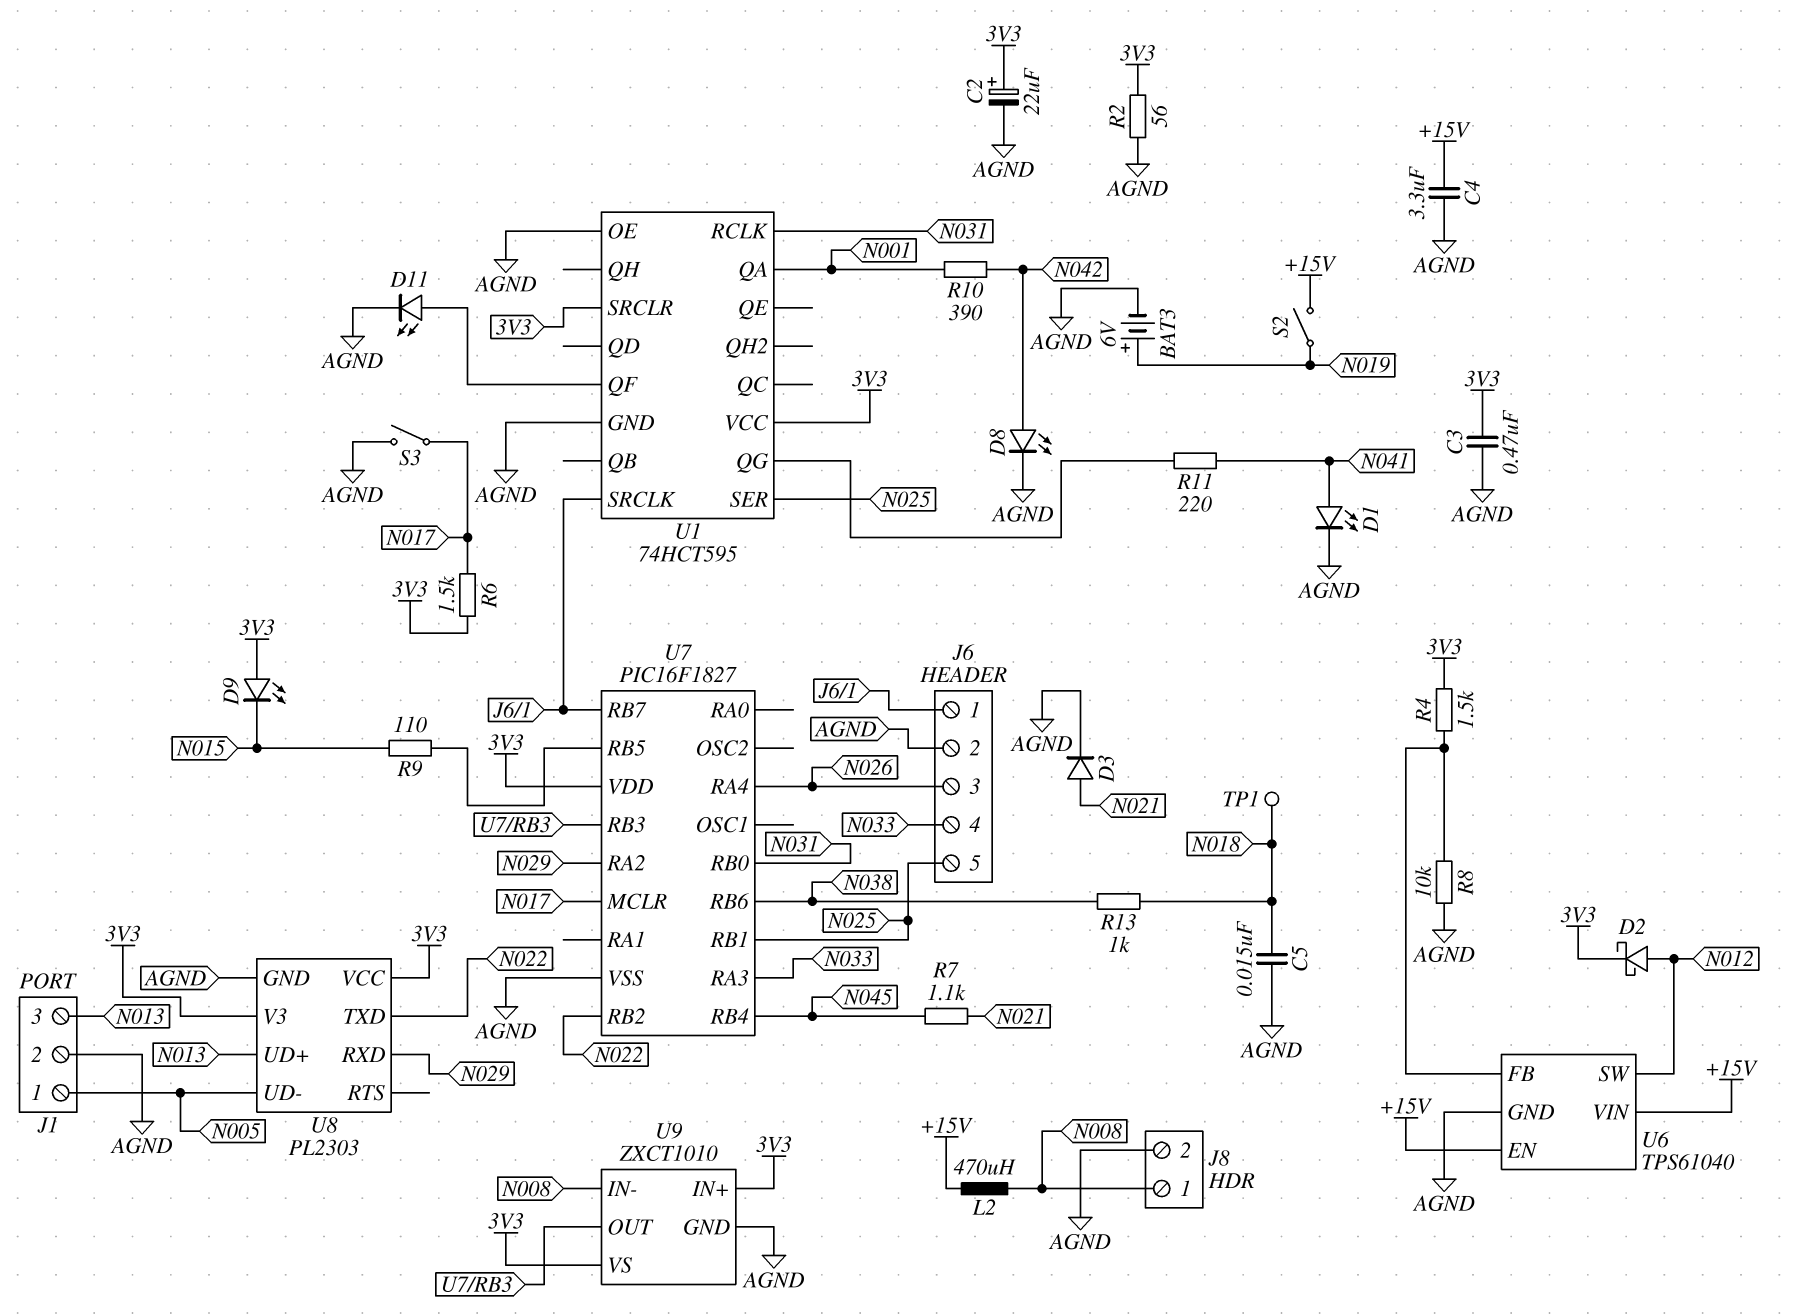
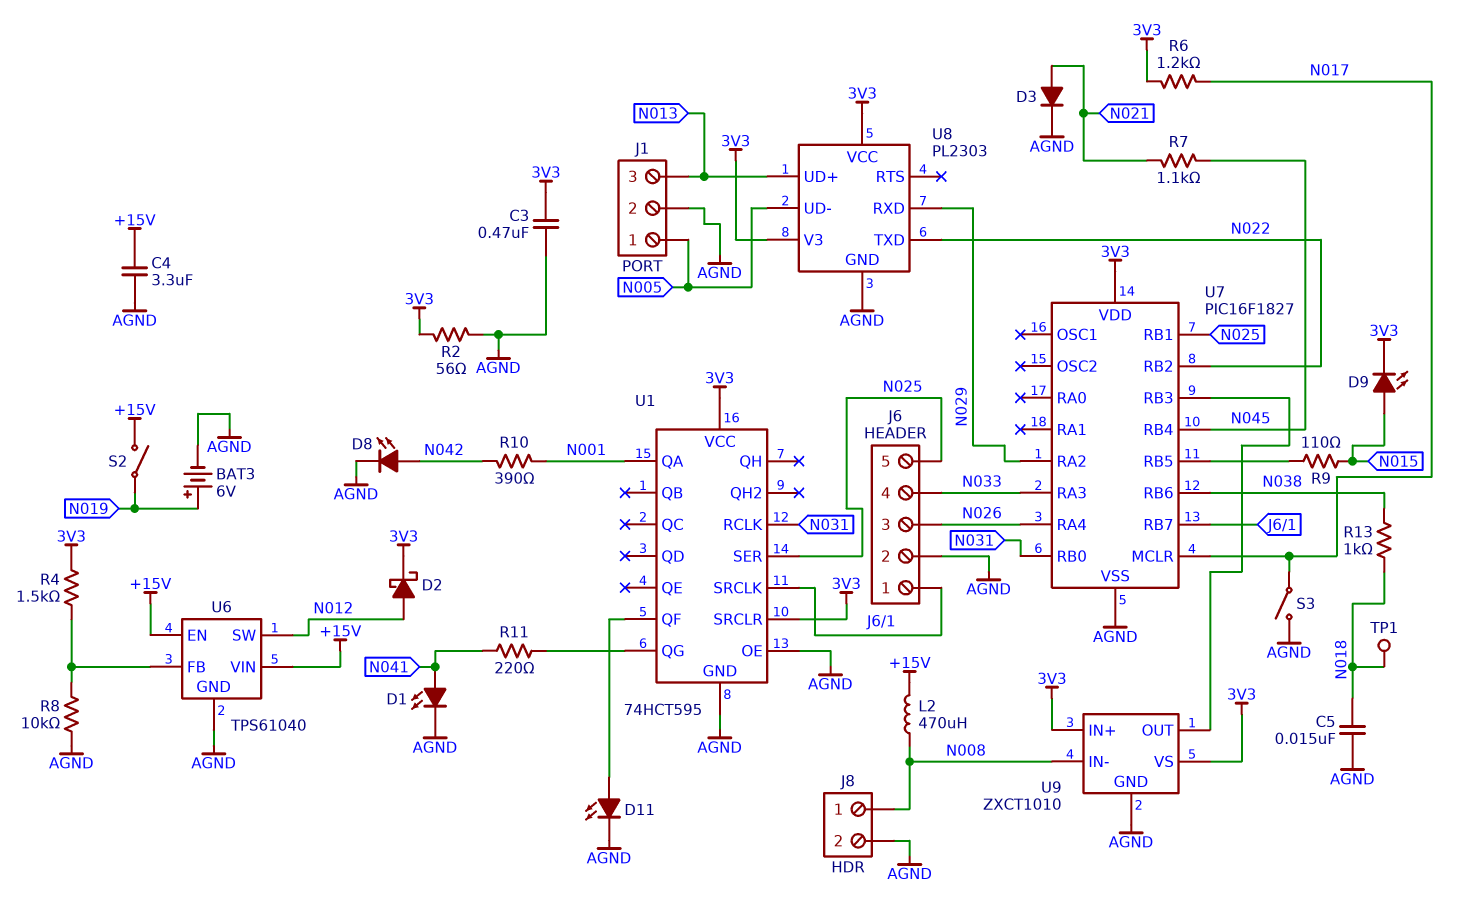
C2: 22uF (plus 3V3, minus AGND) -> none
D9: LED (A 3V3, K N015) -> LED (A N015, K 3V3)
R6: 1.5k (3V3, N017) -> 1.2k (3V3, N017)

